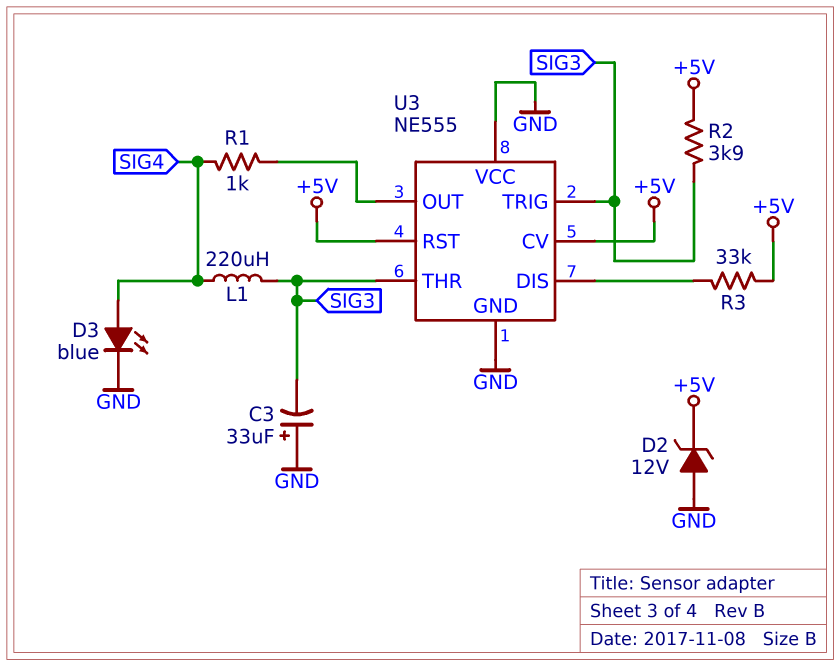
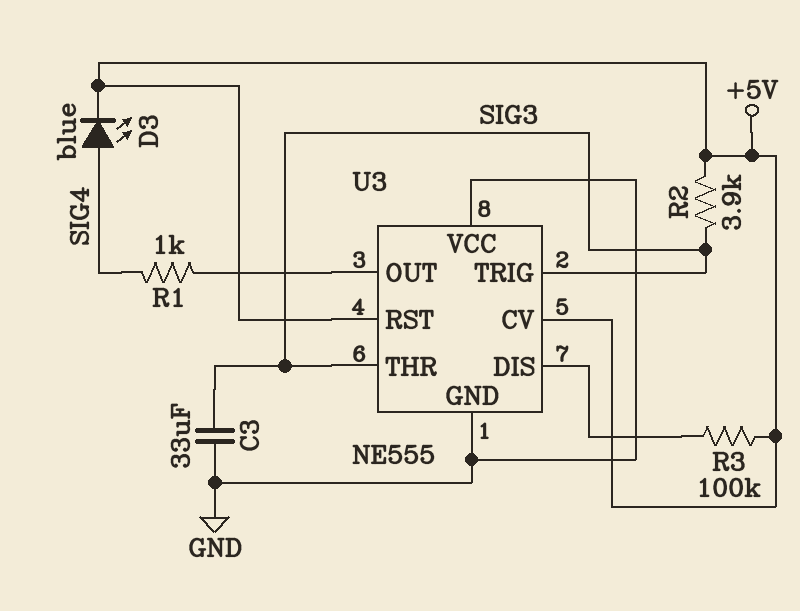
C3: 33uF (plus GND, minus SIG3) -> 33uF (GND, SIG3)
D2: zener 12V (A GND, K +5V) -> none
D3: LED blue (A SIG4, K GND) -> LED blue (A SIG4, K +5V)
L1: 220uH (SIG3, SIG4) -> none
R3: 33k (+5V, U3/DIS) -> 100k (+5V, U3/DIS)

